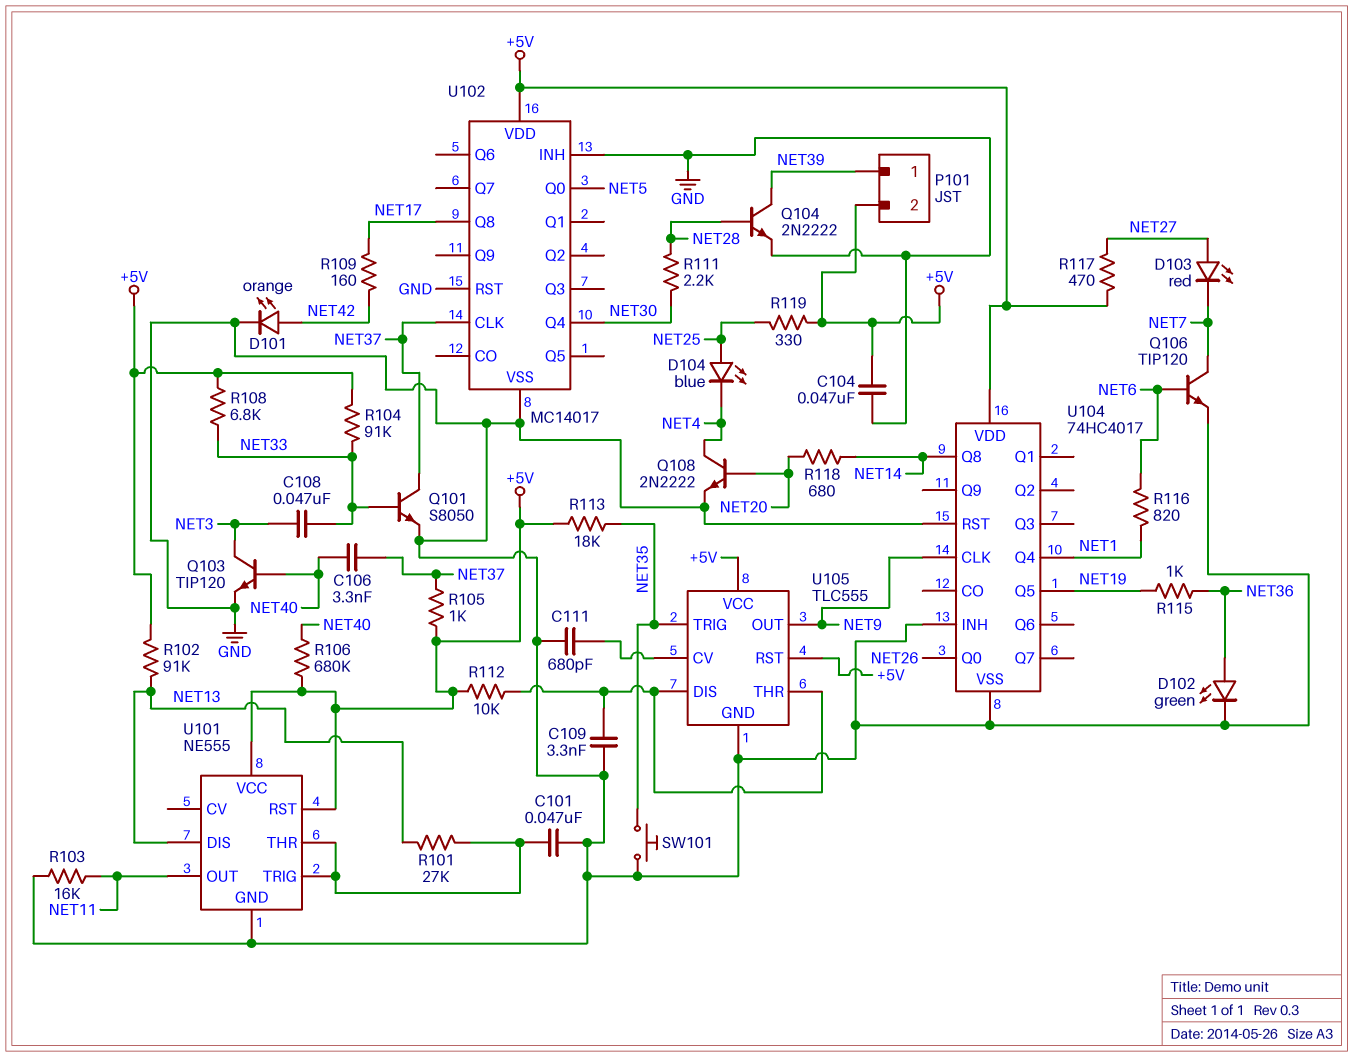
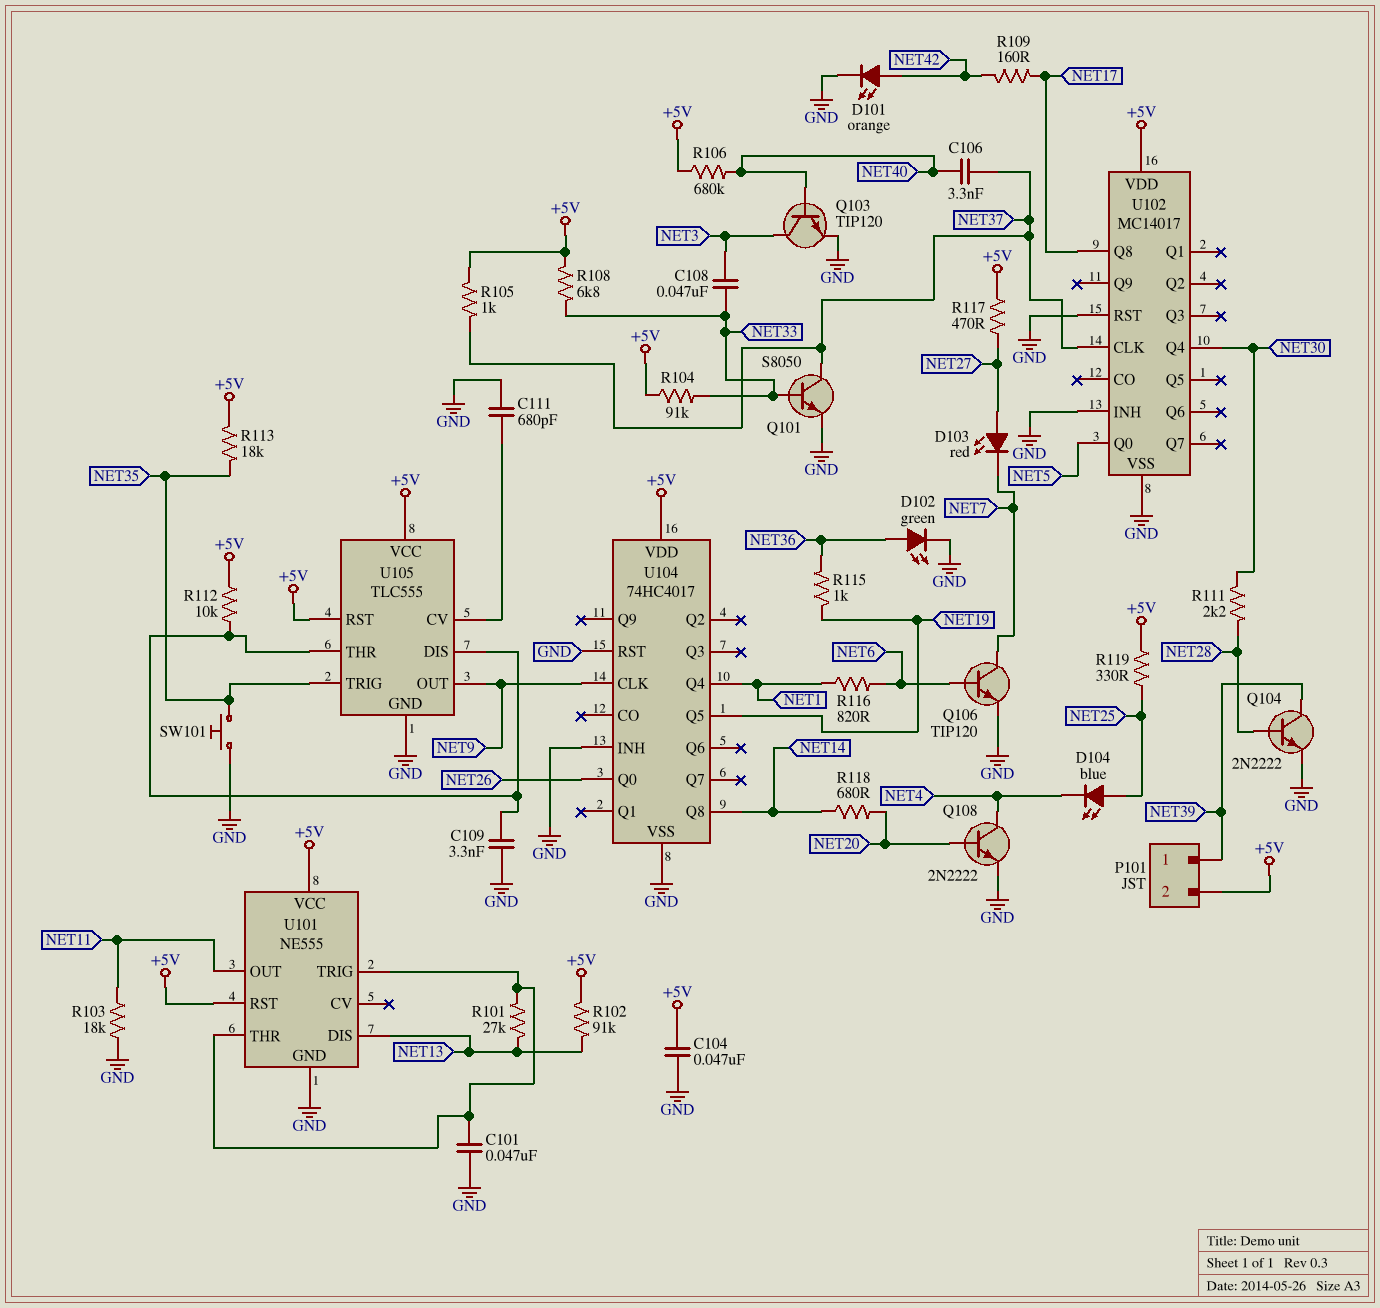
R103: 16k (GND, NET11) -> 18k (GND, NET11)

